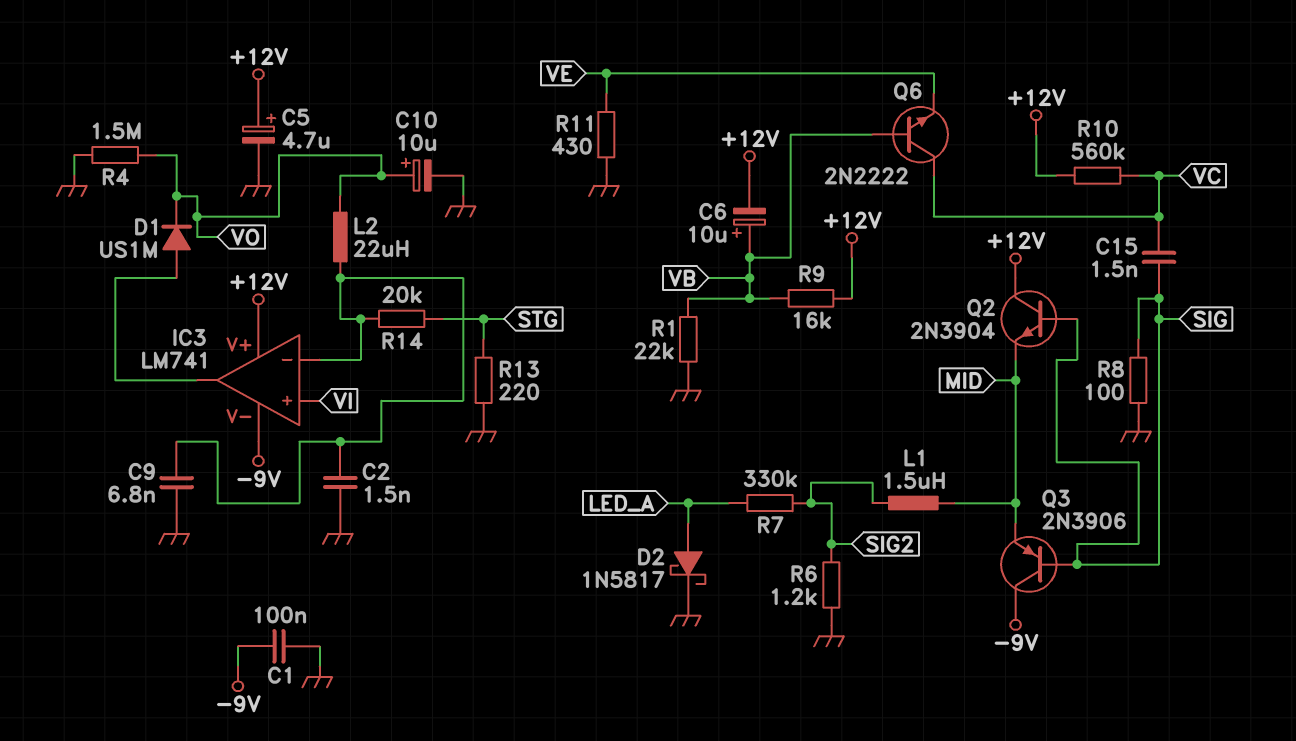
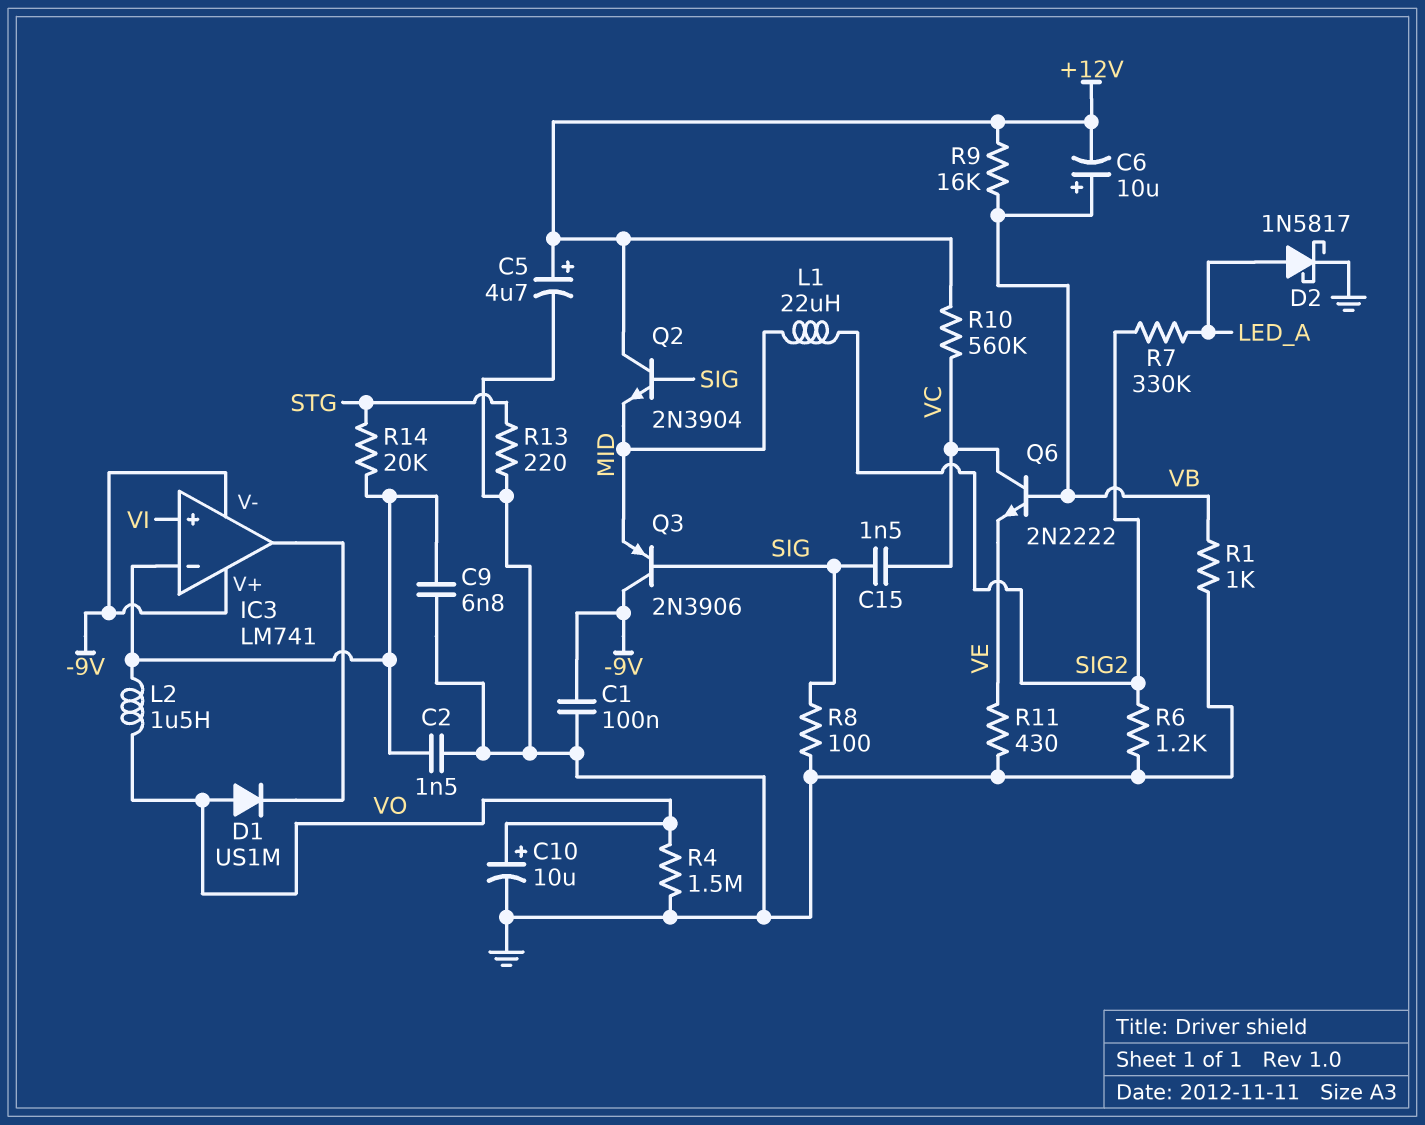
D1: diode US1M (A IC3/out, K VO) -> diode US1M (A VO, K IC3/out)
IC3 pin V+: +12V -> -9V
L1: 1.5uH (MID, SIG2) -> 22uH (MID, SIG2)
L2: 22uH (IC3/in-, VO) -> 1.5uH (IC3/in-, VO)
R1: 22k (GND, VB) -> 1k (GND, VB)

